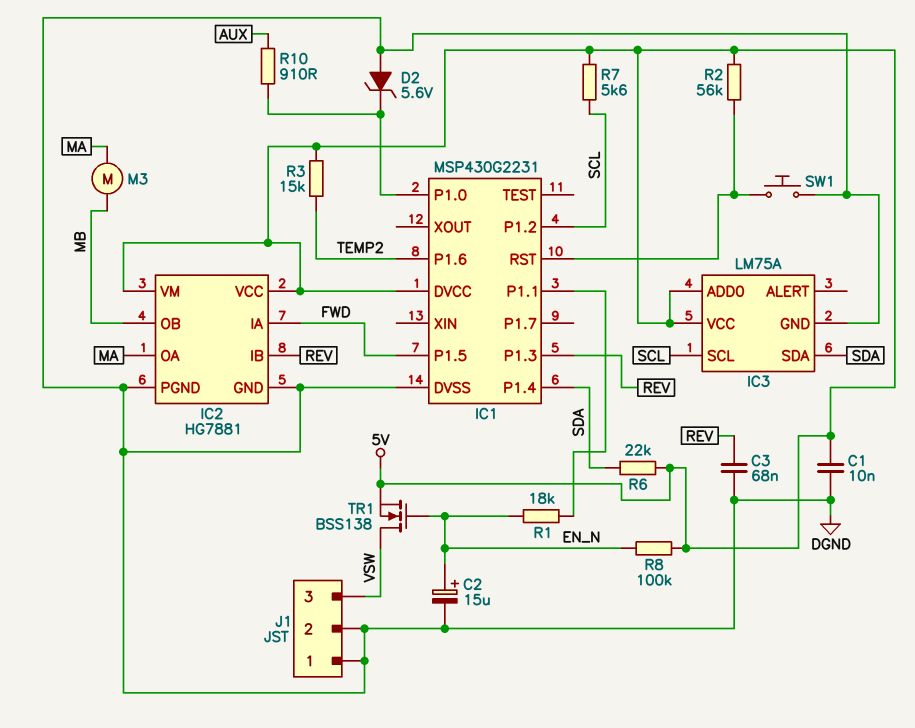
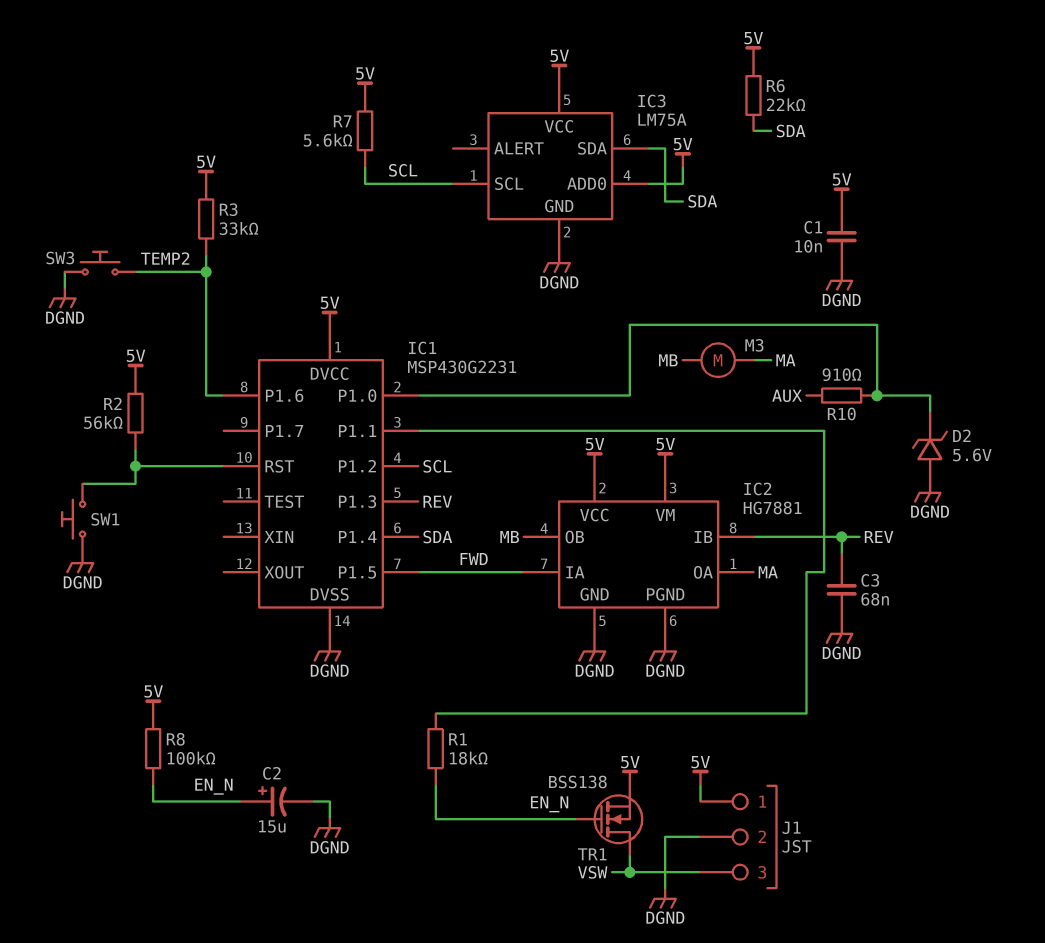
J1 pin 1: DGND -> 5V
R3: 15k (5V, TEMP2) -> 33k (5V, TEMP2)
SW3: none -> button (DGND, TEMP2)

